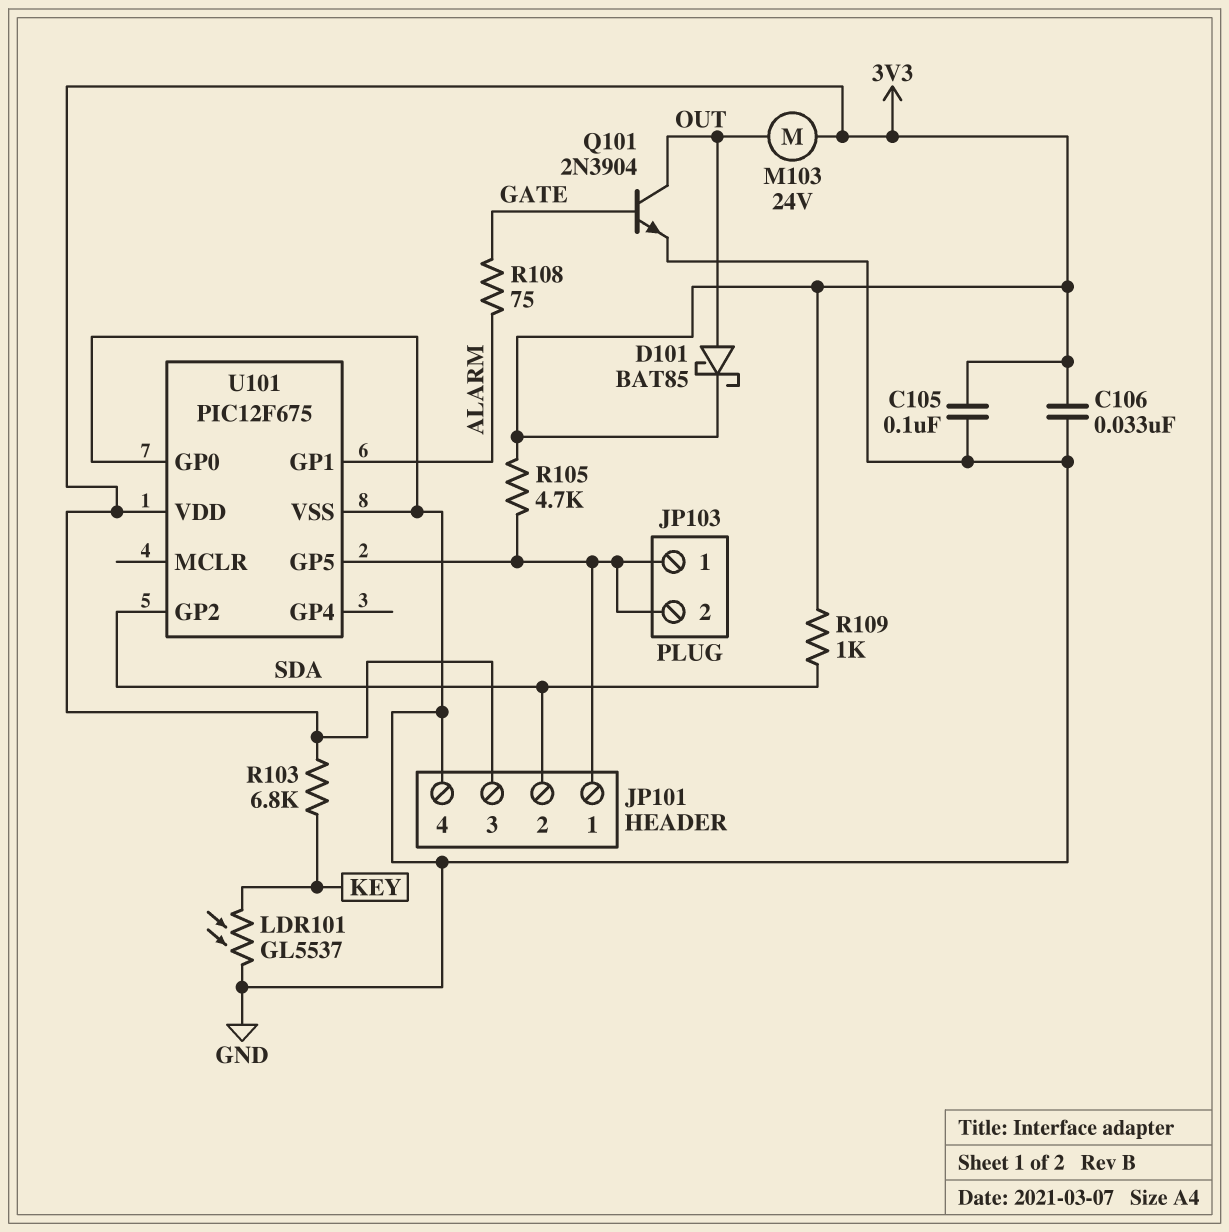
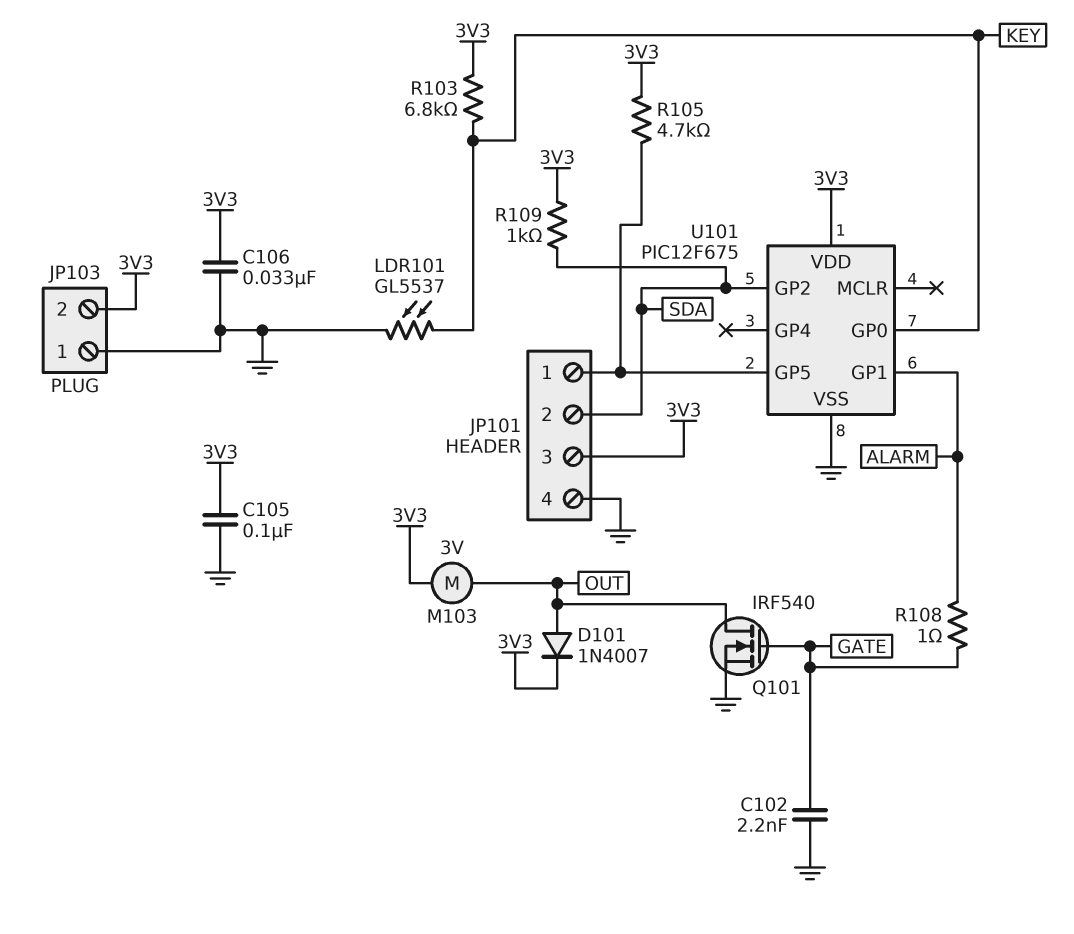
C102: none -> 2.2nF (GATE, GND)
D101: schottky BAT85 (A OUT, K 3V3) -> diode 1N4007 (A OUT, K 3V3)
JP103 pin 1: JP101/1 -> GND
JP103 pin 2: JP101/1 -> 3V3
M103: motor 24V (3V3, OUT) -> motor 3V (3V3, OUT)
Q101: NPN 2N3904 (B GATE, C OUT, E GND) -> NMOS IRF540 (G GATE, D OUT, S GND)
R108: 75 (ALARM, GATE) -> 1 (ALARM, GATE)
U101 pin GP0: GND -> KEY

